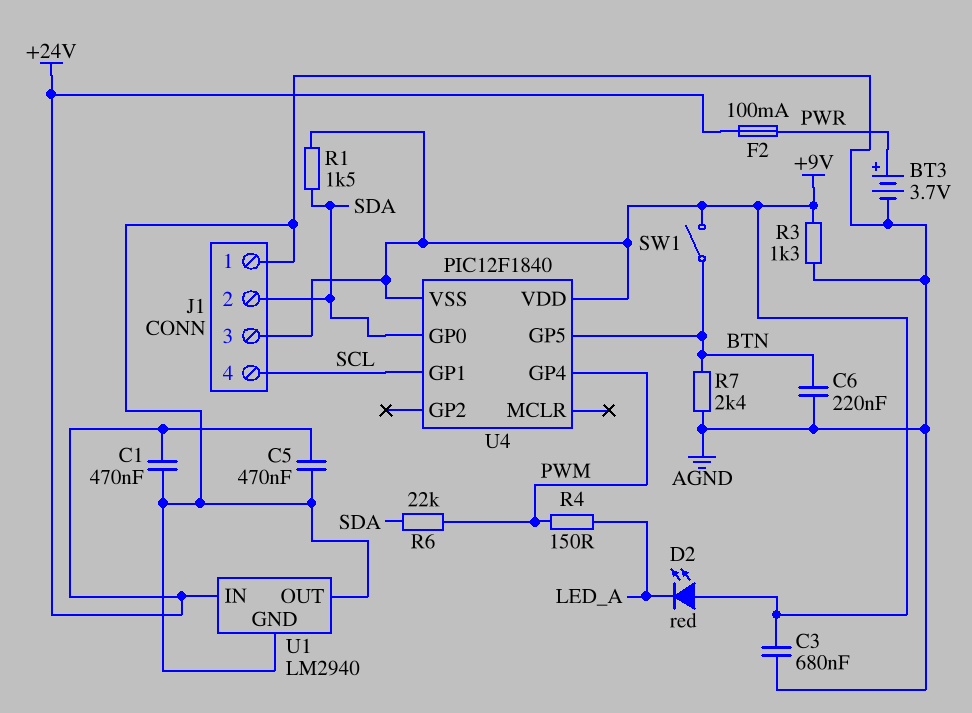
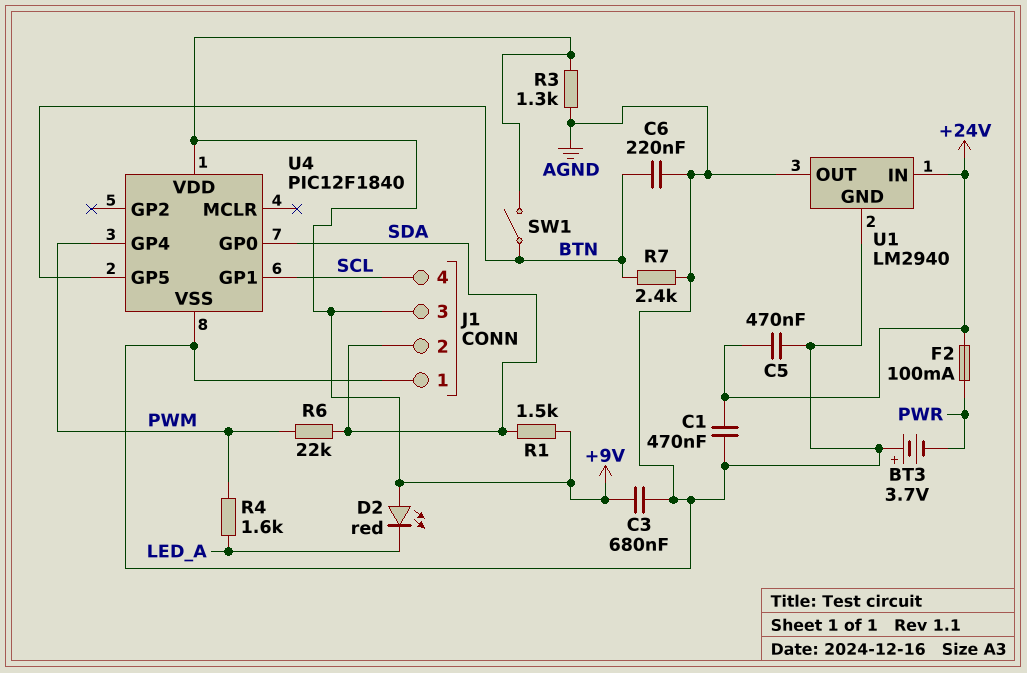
BT3: 3.7V (plus PWR, minus AGND) -> 3.7V (plus AGND, minus PWR)
R4: 150 (LED_A, PWM) -> 1.6k (LED_A, PWM)
U4 pin VSS: +9V -> AGND

